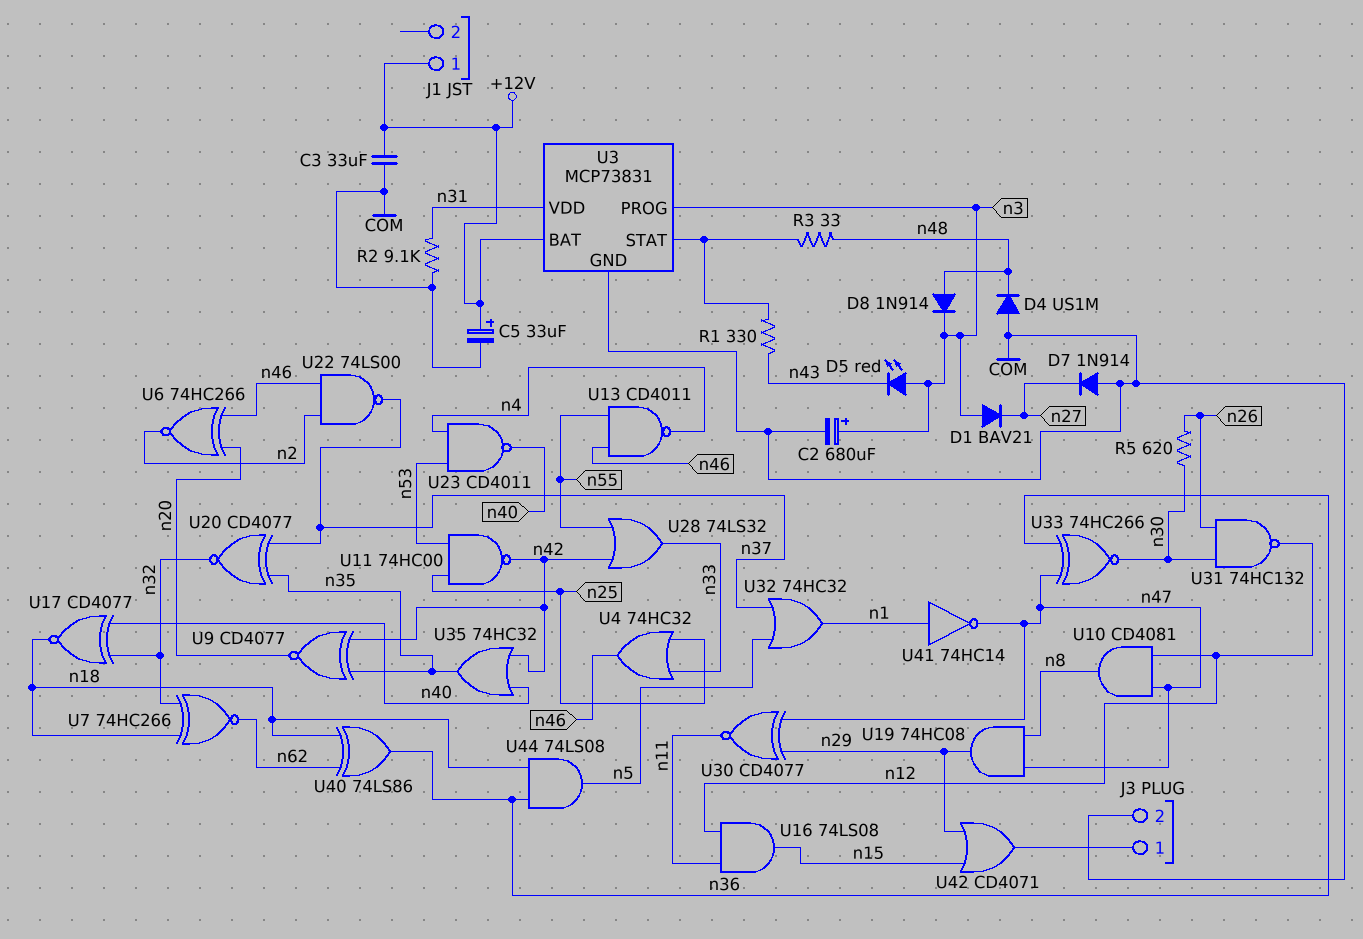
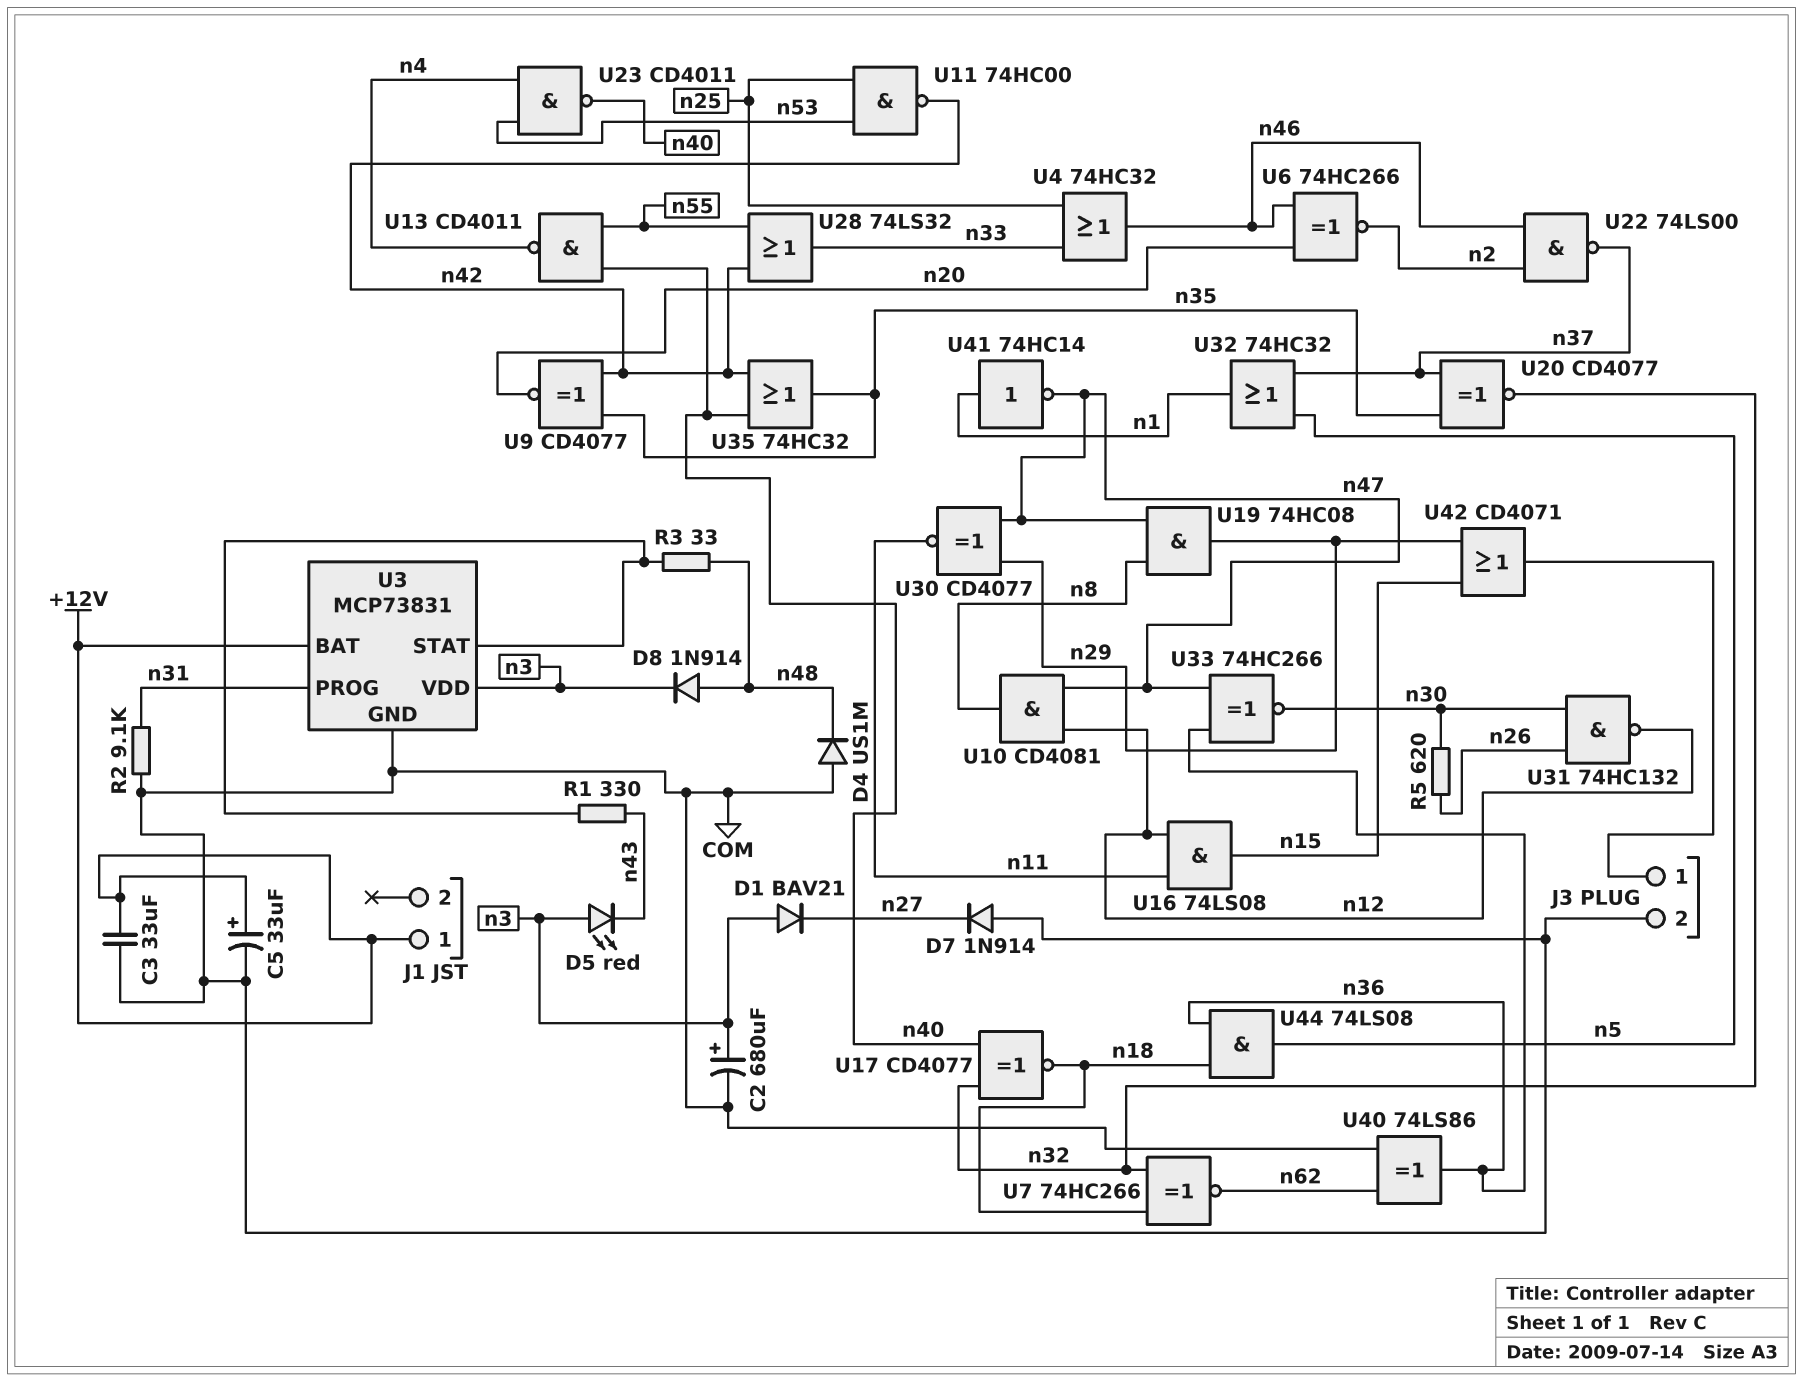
U3 pin PROG: n3 -> n31
U3 pin VDD: n31 -> n3
U13: NAND CD4011 (in n46, in n55, out n4) -> NAND CD4011 (in n40, in n55, out n4)
U40: XOR 74LS86 (in n18, in n62, out n36) -> XOR 74LS86 (in COM, in n62, out n36)

